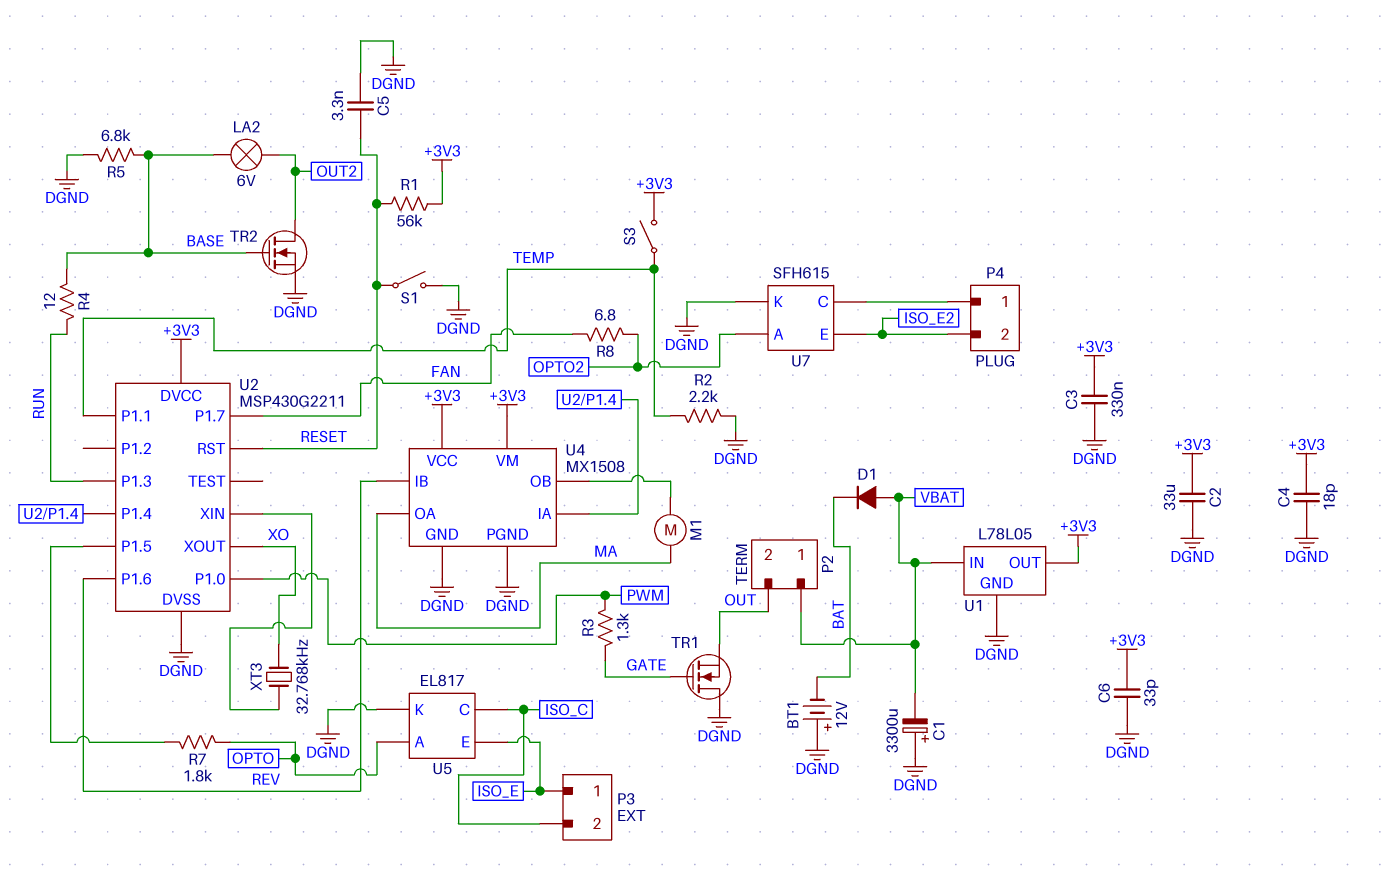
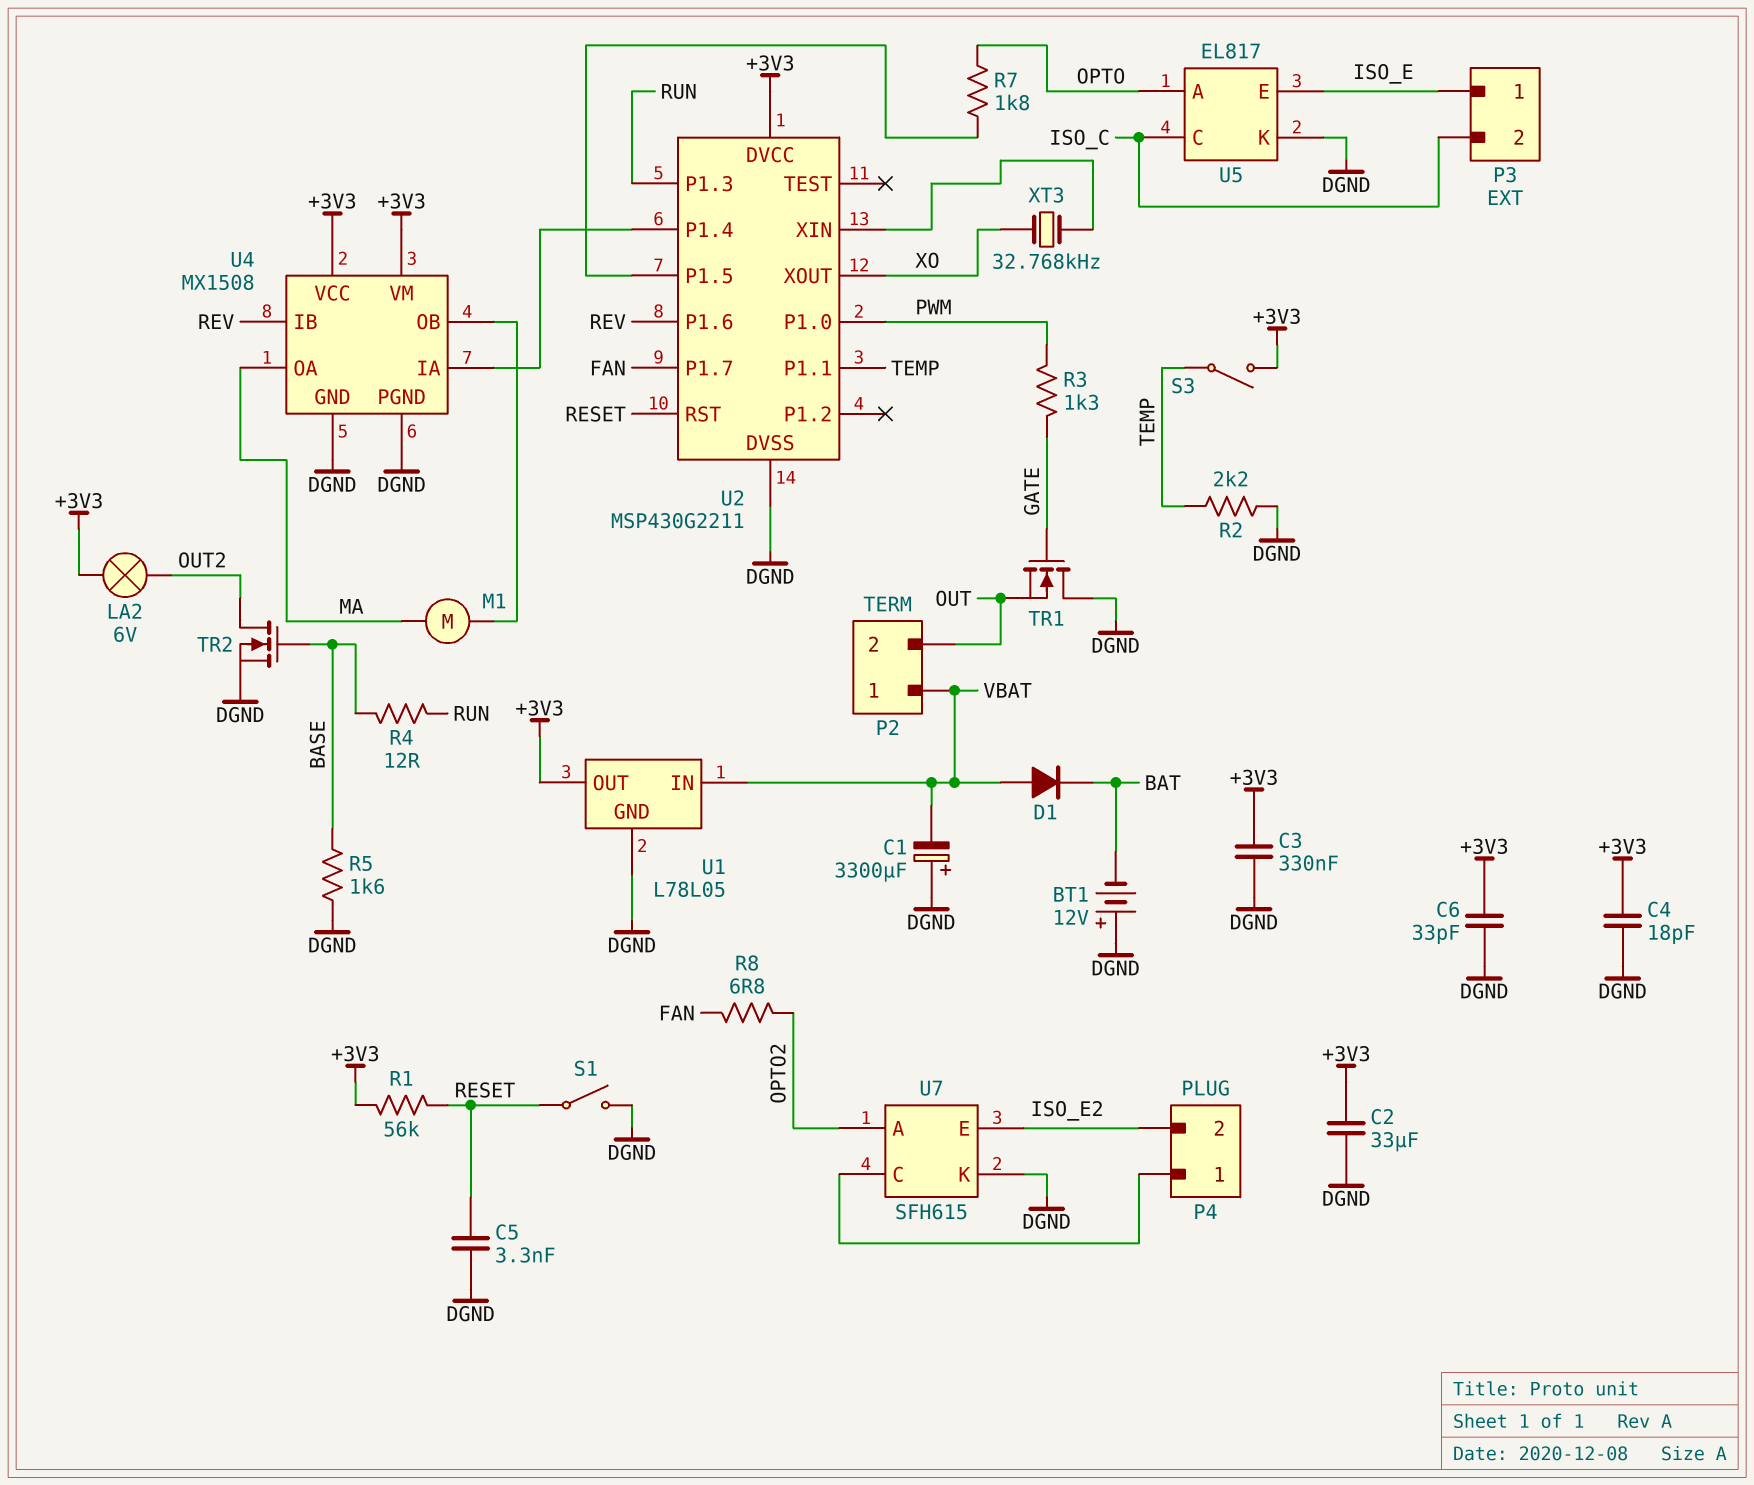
LA2: lamp 6V (BASE, OUT2) -> lamp 6V (+3V3, OUT2)
R5: 6.8k (BASE, DGND) -> 1.6k (BASE, DGND)

